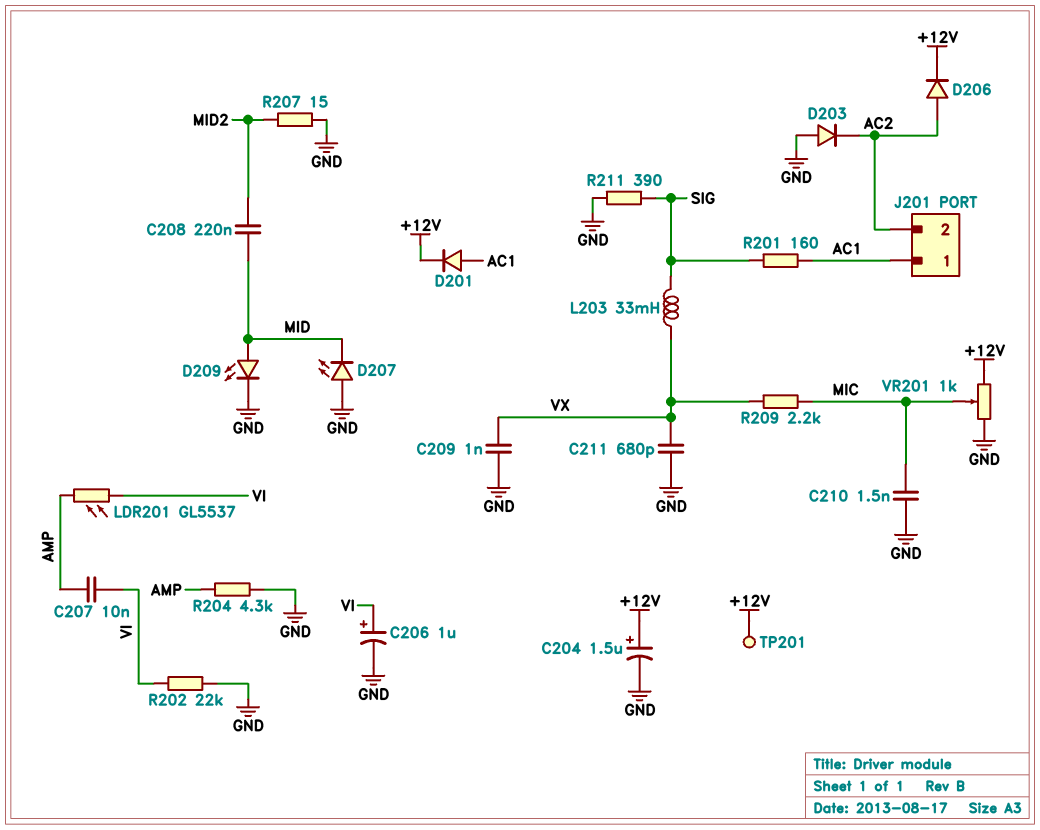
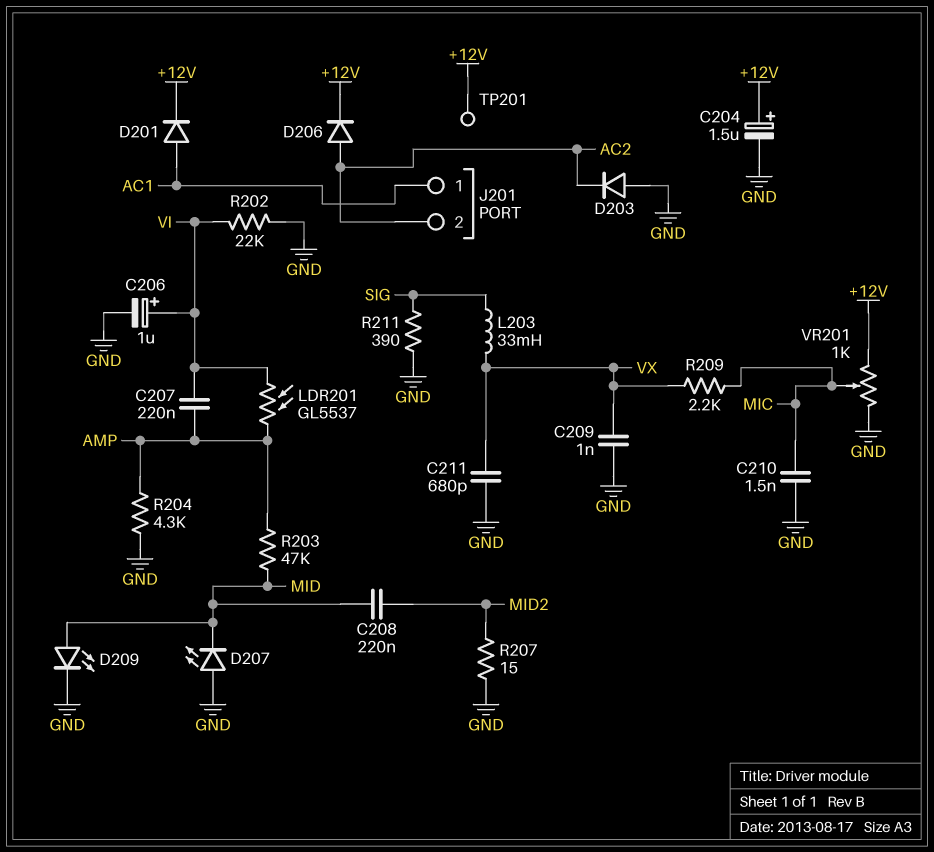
C207: 10nF (AMP, VI) -> 220nF (AMP, VI)
R201: 160 (AC1, SIG) -> none
R203: none -> 47k (AMP, MID)

